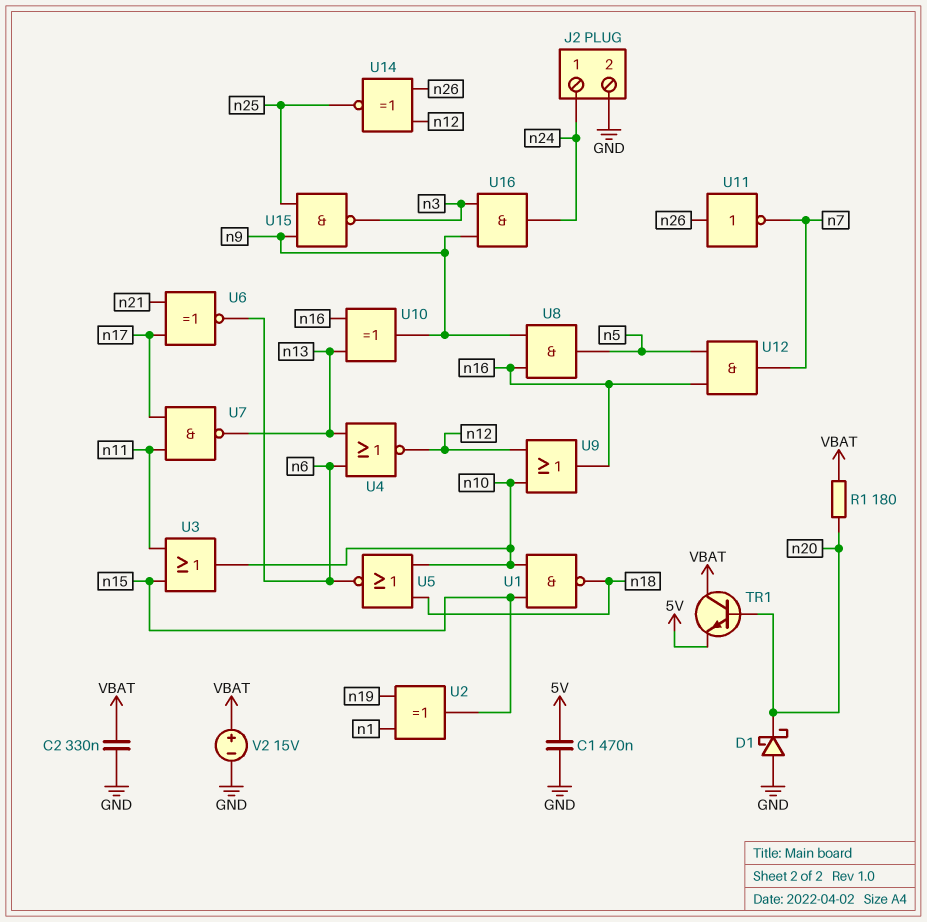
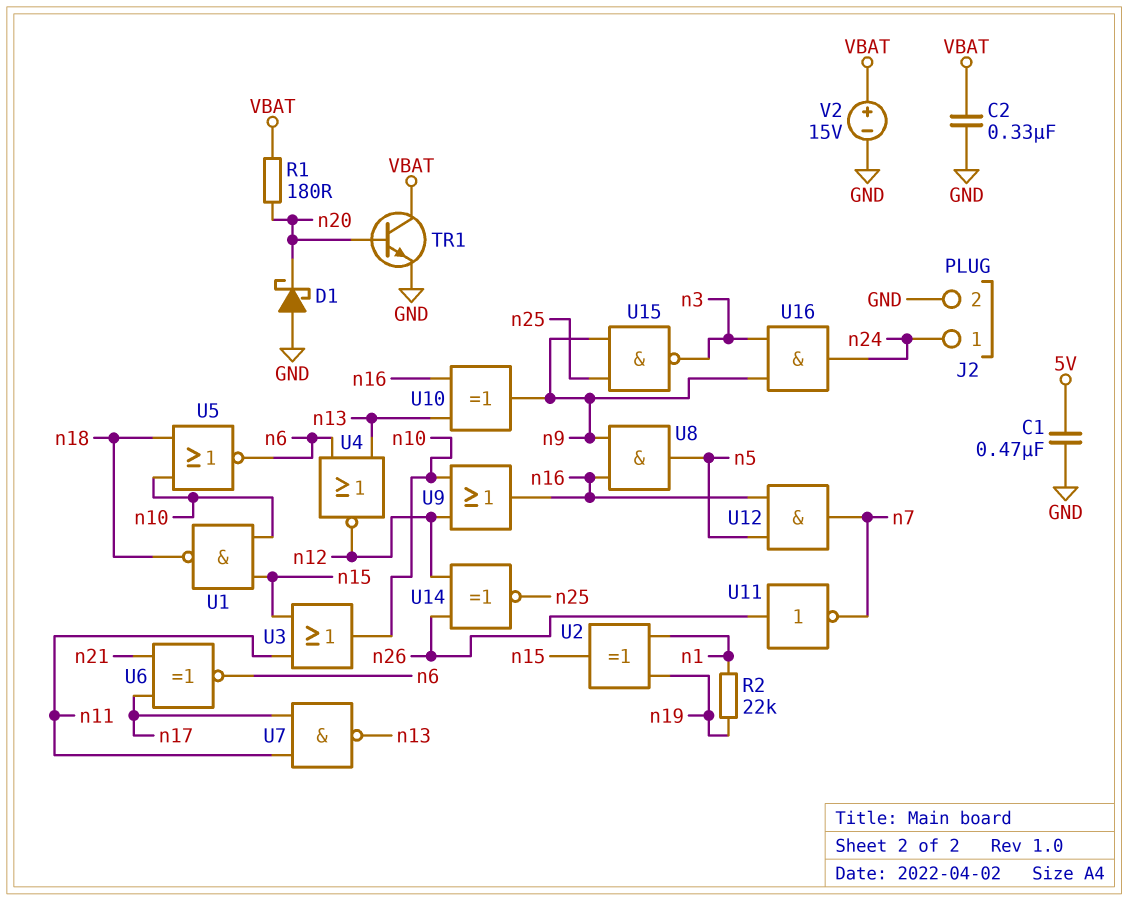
R2: none -> 22k (n1, n19)
TR1: NPN (B n20, C VBAT, E 5V) -> NPN (B n20, C VBAT, E GND)

